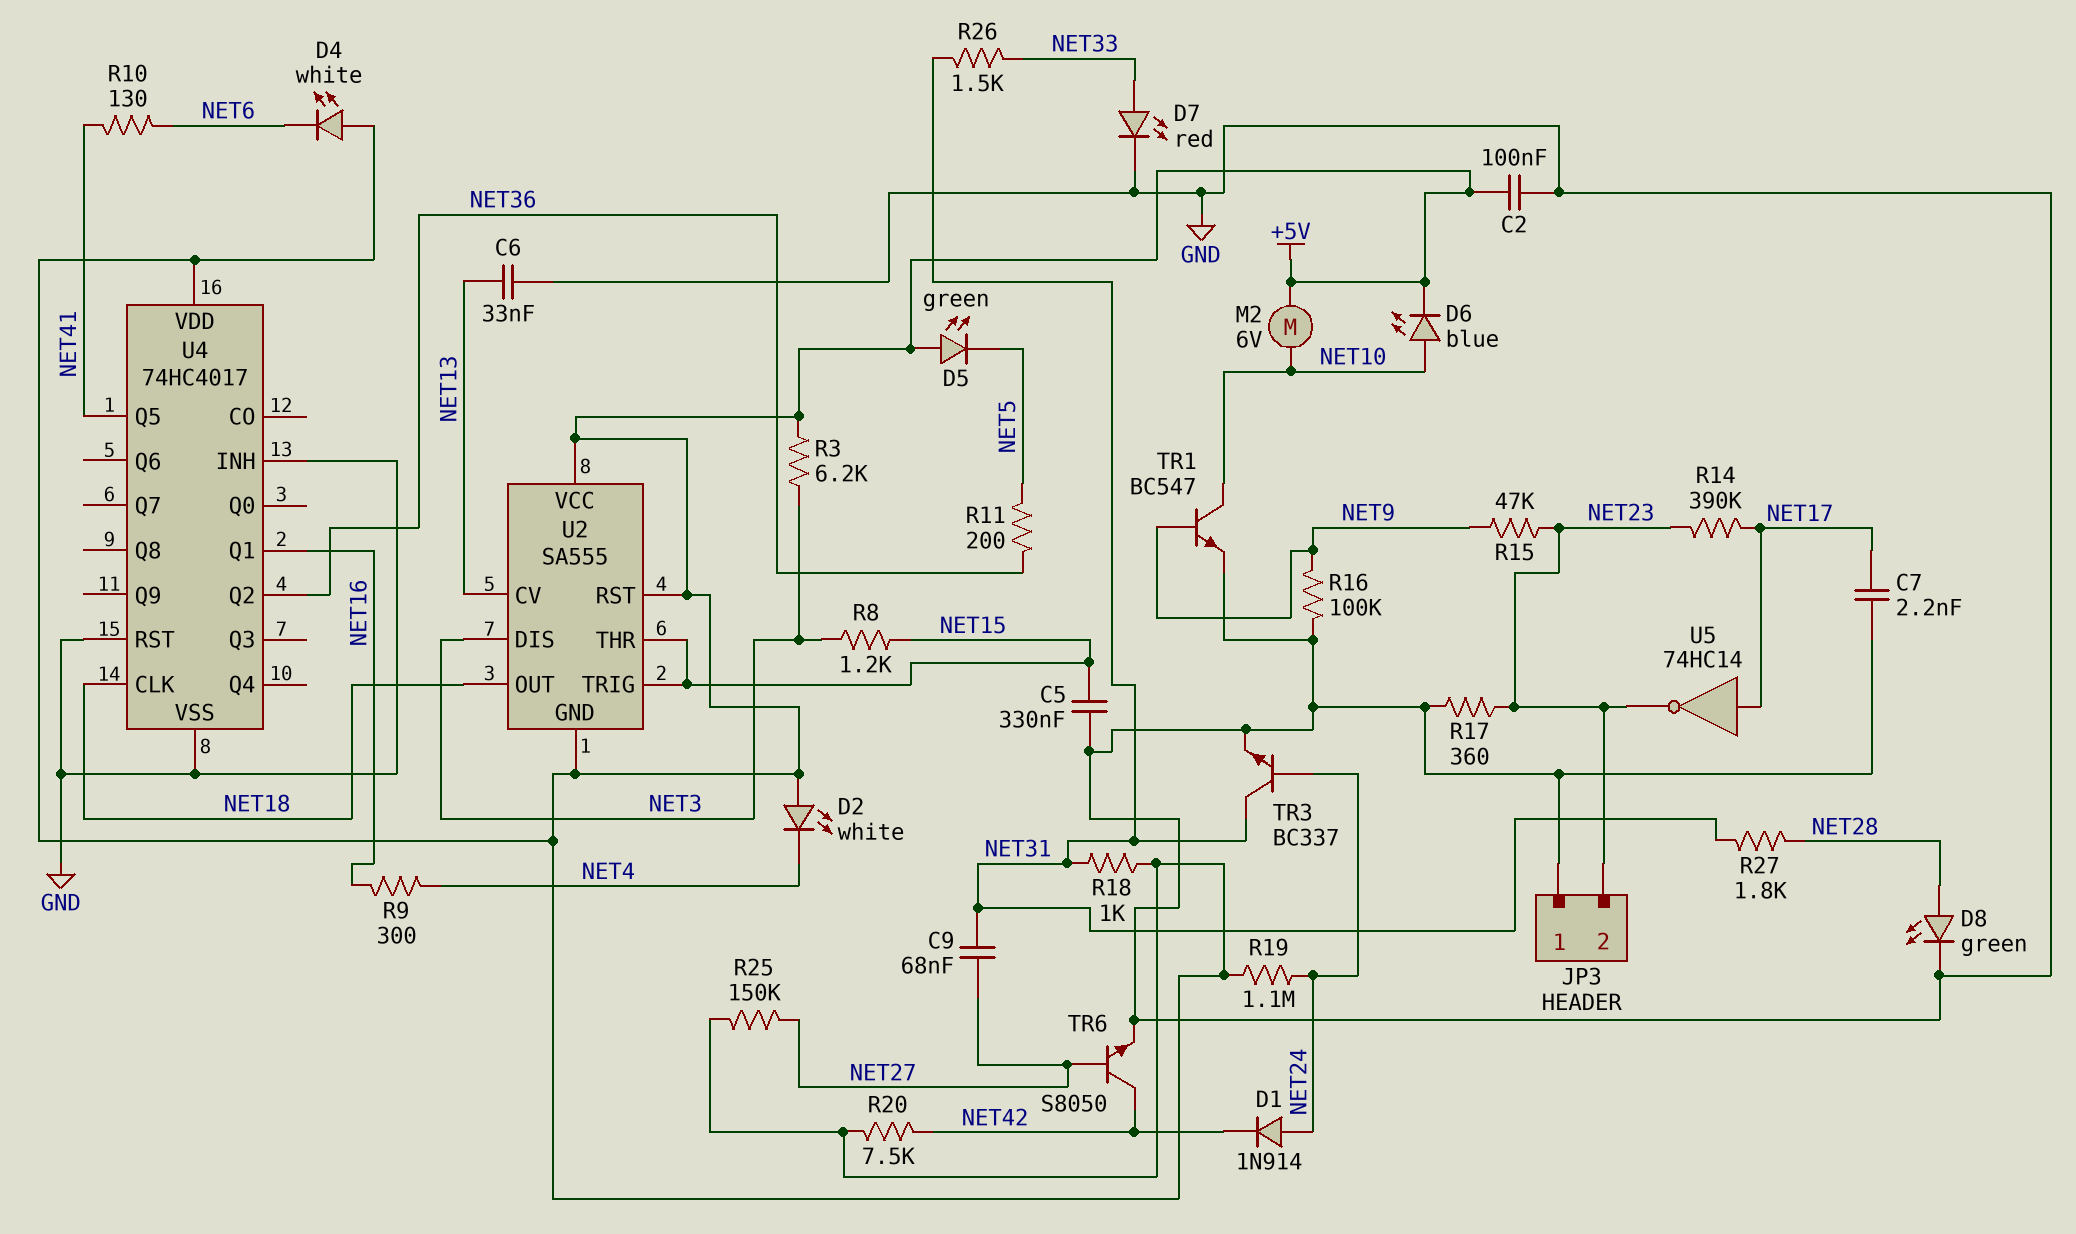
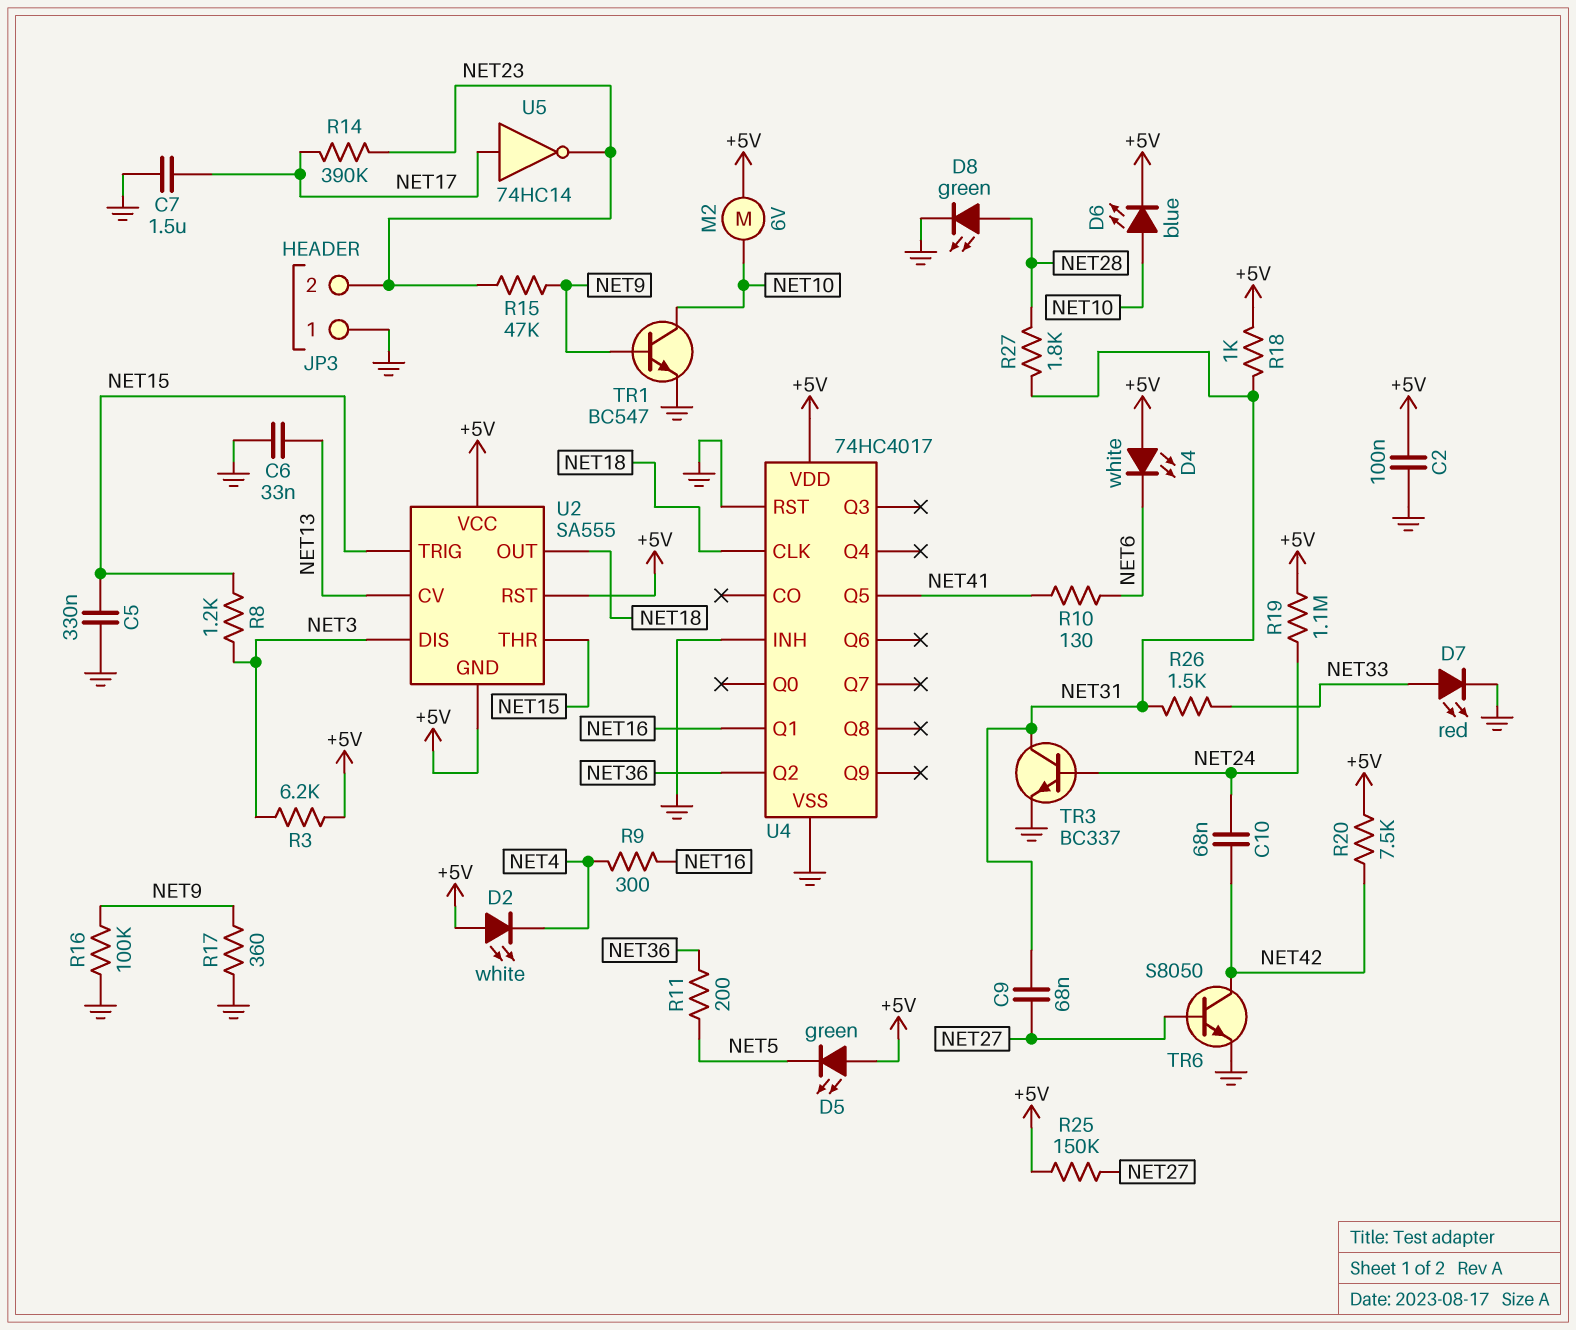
C7: 2.2nF (GND, NET17) -> 1.5uF (GND, NET17)
C10: none -> 68nF (NET24, NET42)
D1: diode 1N914 (A NET24, K NET42) -> none
R17: 360 (GND, NET23) -> 360 (GND, NET9)

